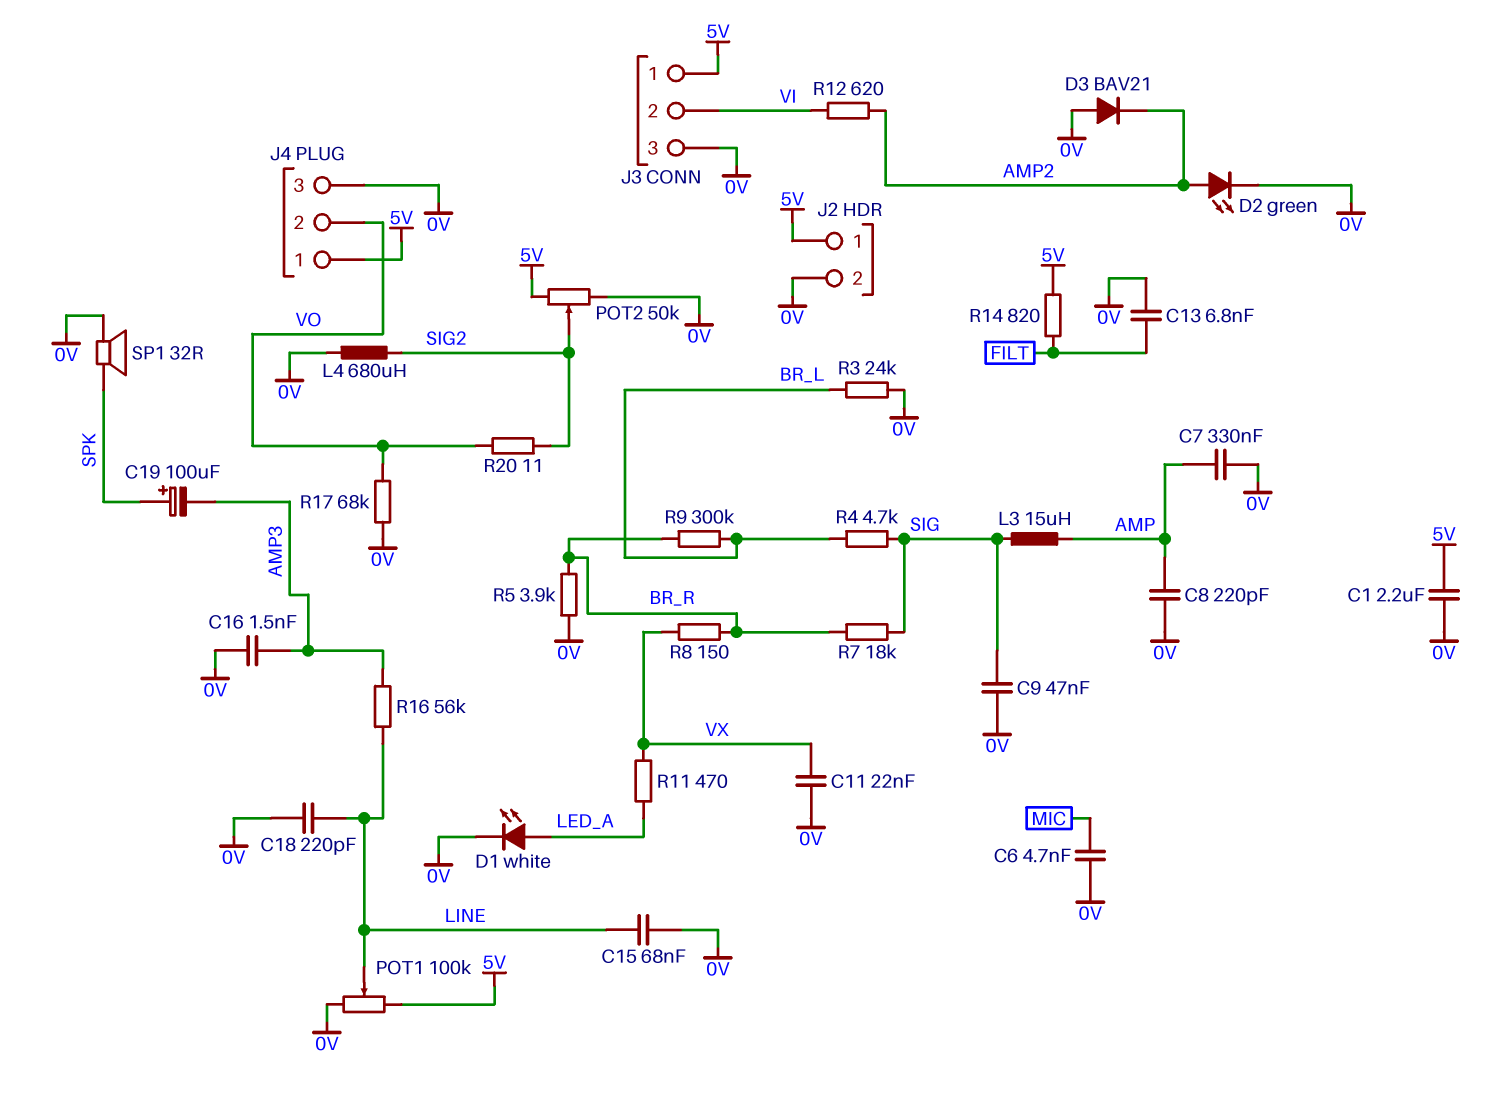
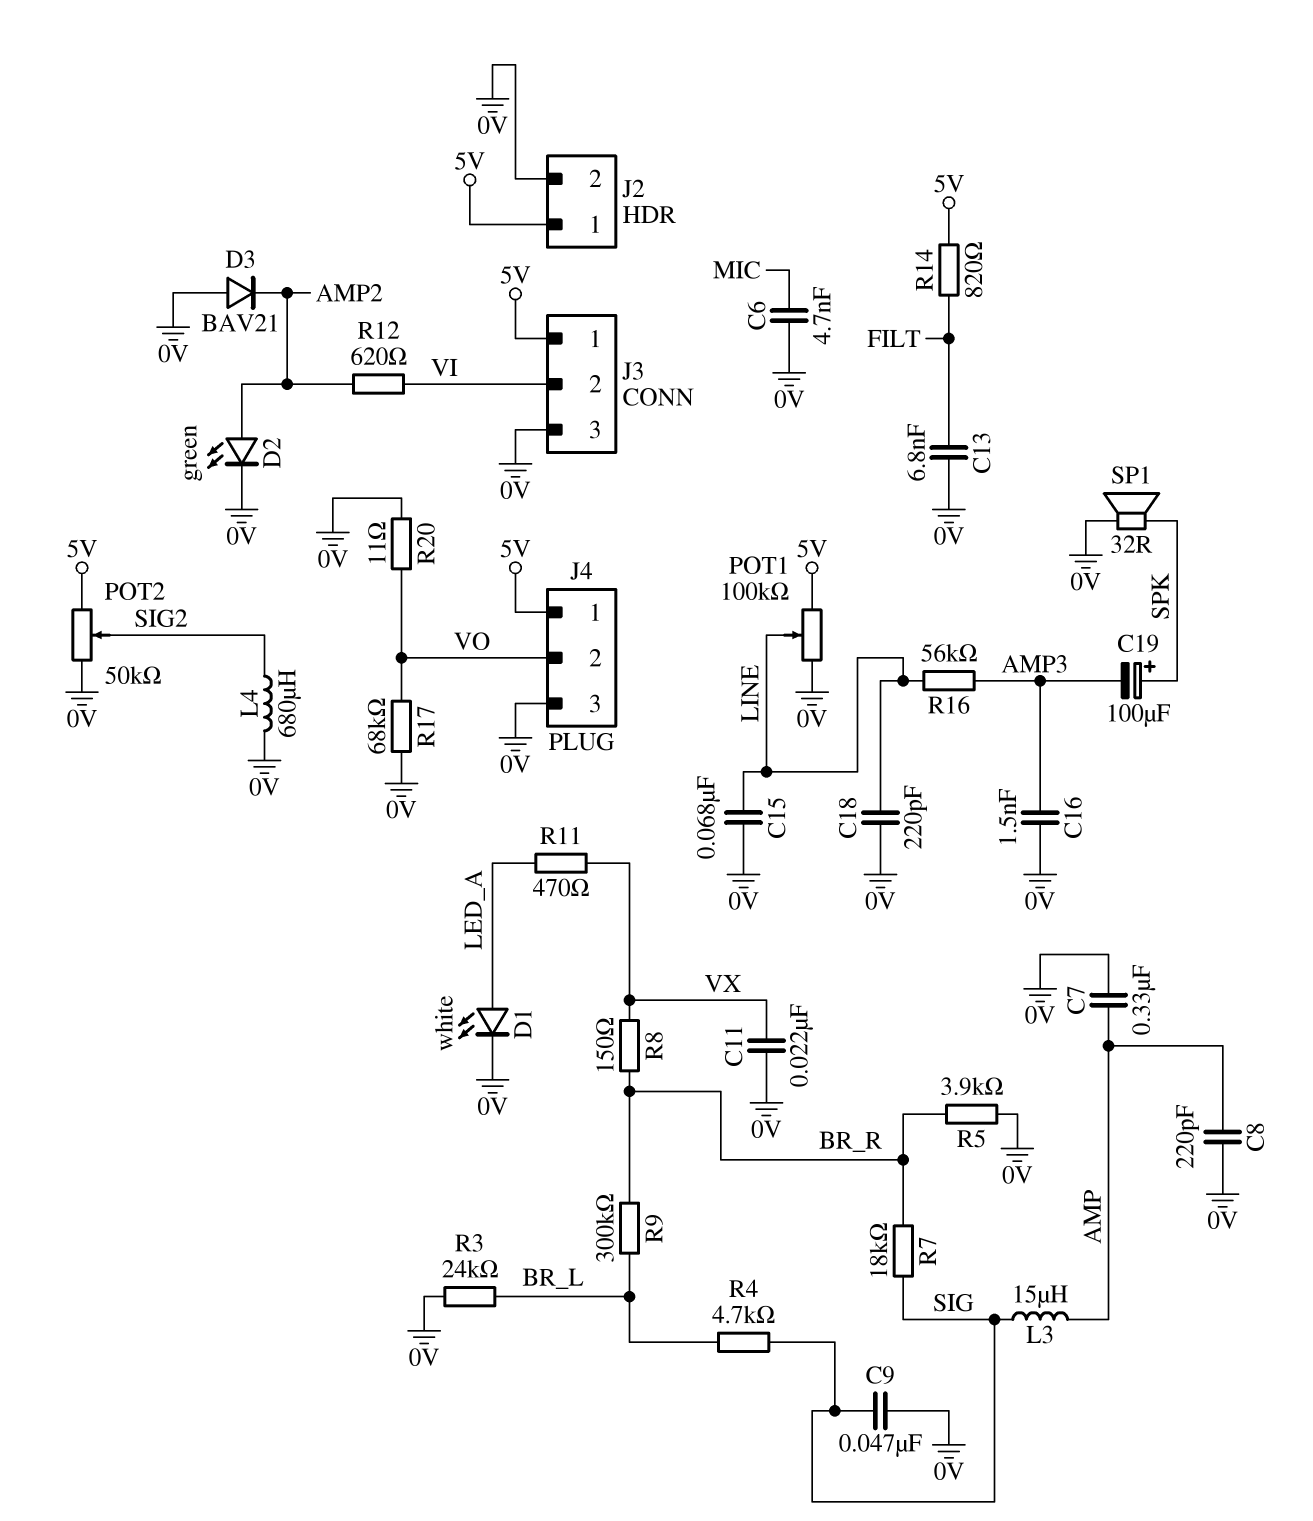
C1: 2.2uF (0V, 5V) -> none
R20: 11 (SIG2, VO) -> 11 (0V, VO)

